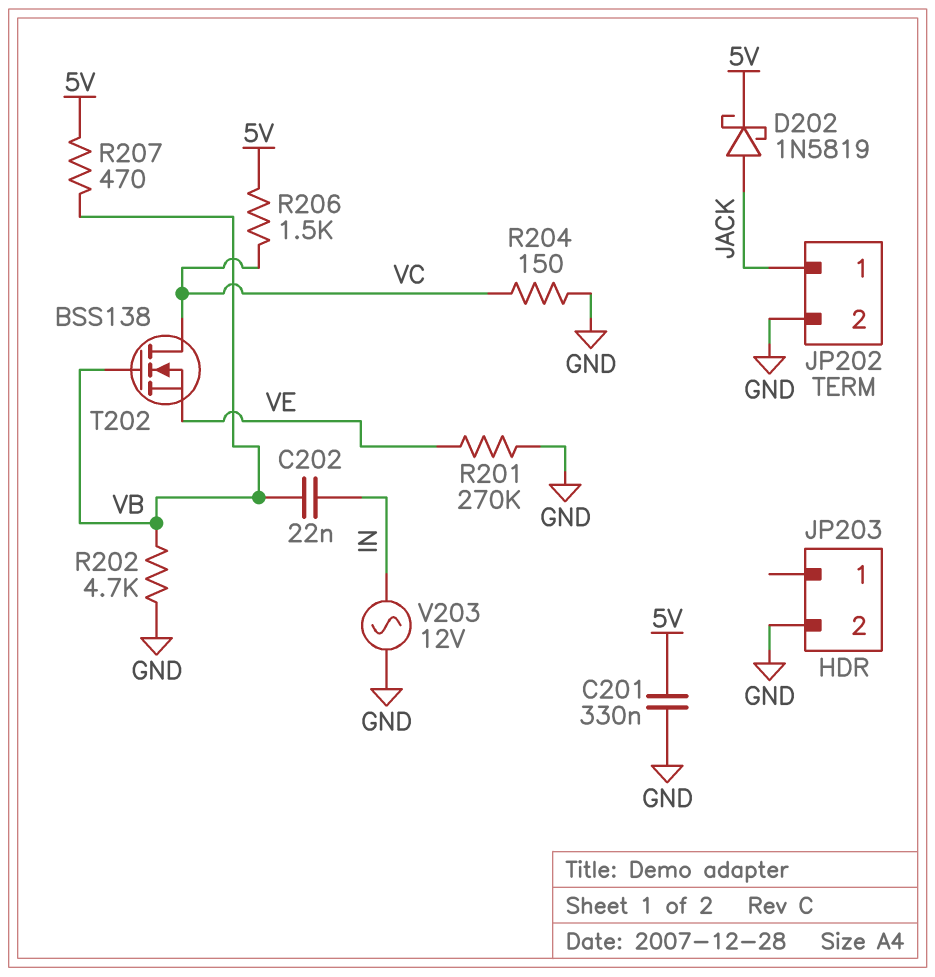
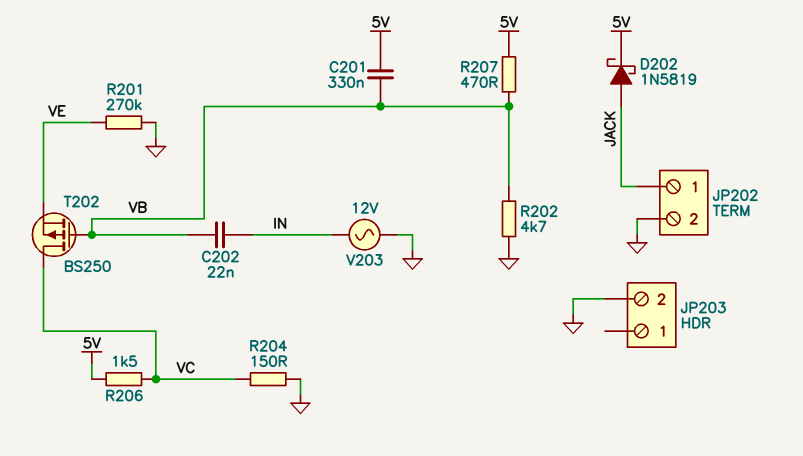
C201: 330nF (5V, GND) -> 330nF (5V, VB)
T202: NMOS BSS138 (G VB, D VC, S VE) -> PMOS BS250 (G VB, D VC, S VE)

